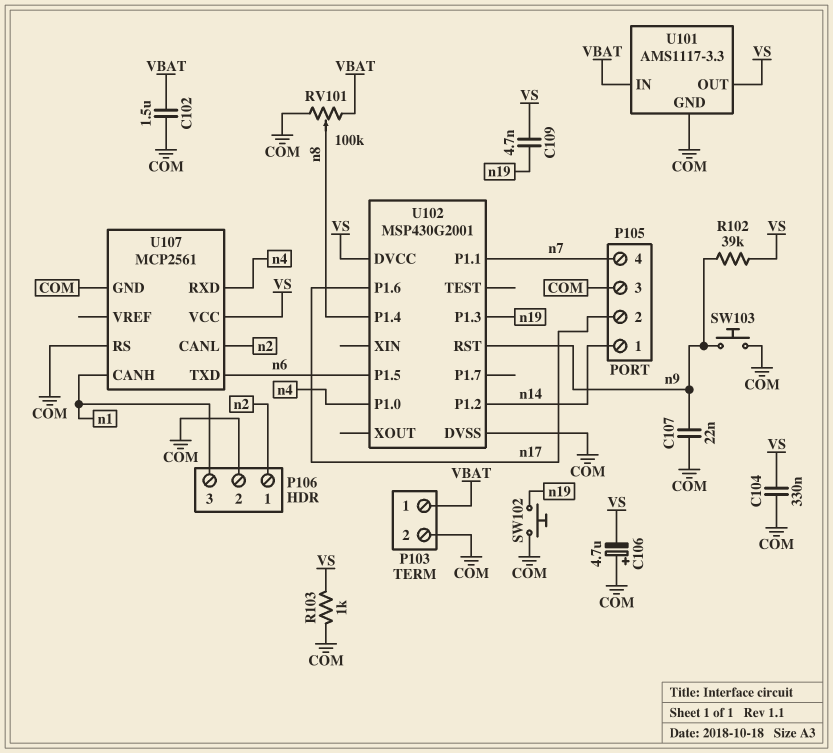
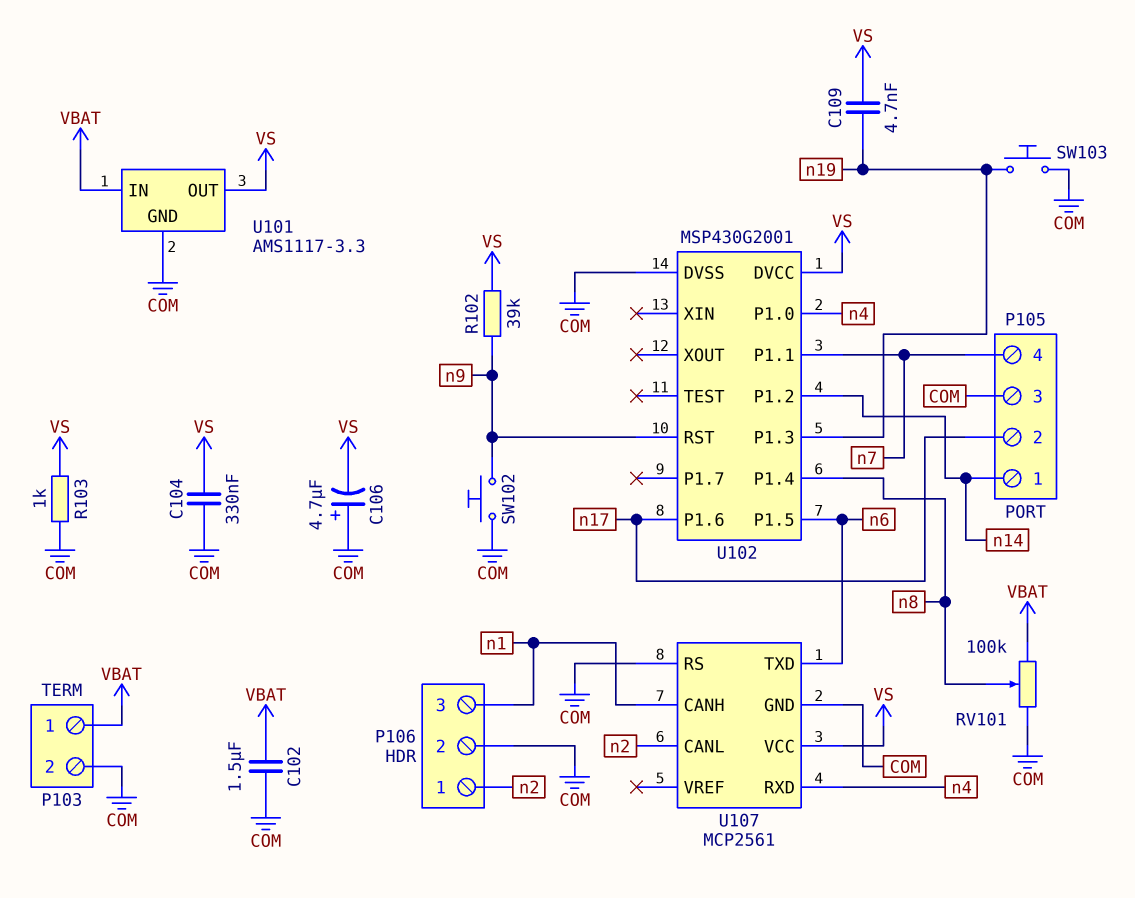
C107: 22nF (COM, n9) -> none
SW102: button (COM, n19) -> button (COM, n9)
SW103: button (COM, n9) -> button (COM, n19)

